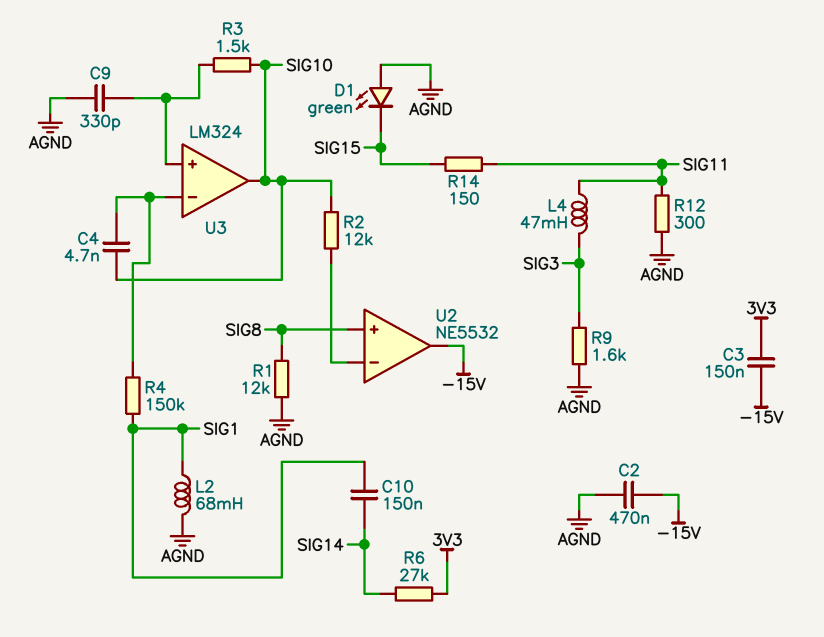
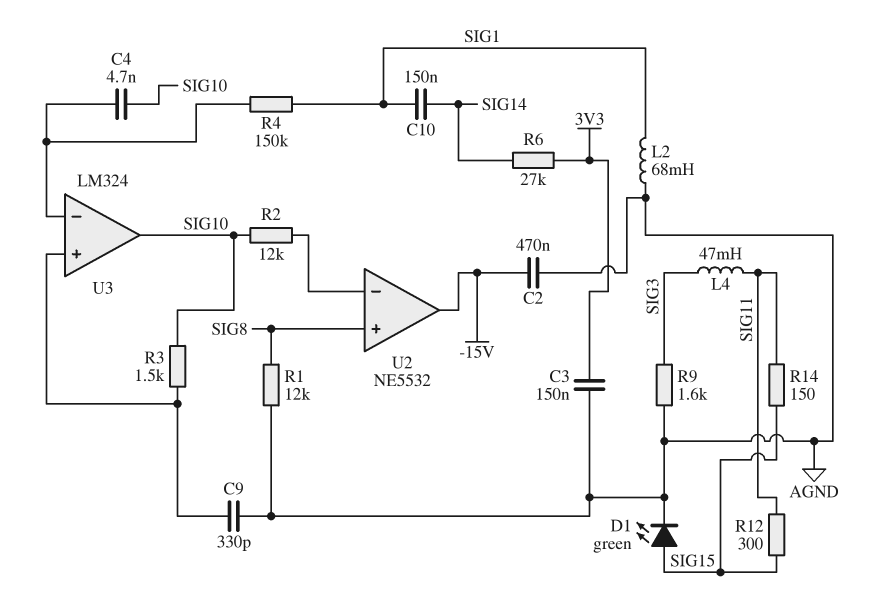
C3: 150nF (-15V, 3V3) -> 150nF (3V3, AGND)
D1: LED green (A AGND, K SIG15) -> LED green (A SIG15, K AGND)
R12: 300 (AGND, SIG11) -> 300 (SIG11, SIG15)

